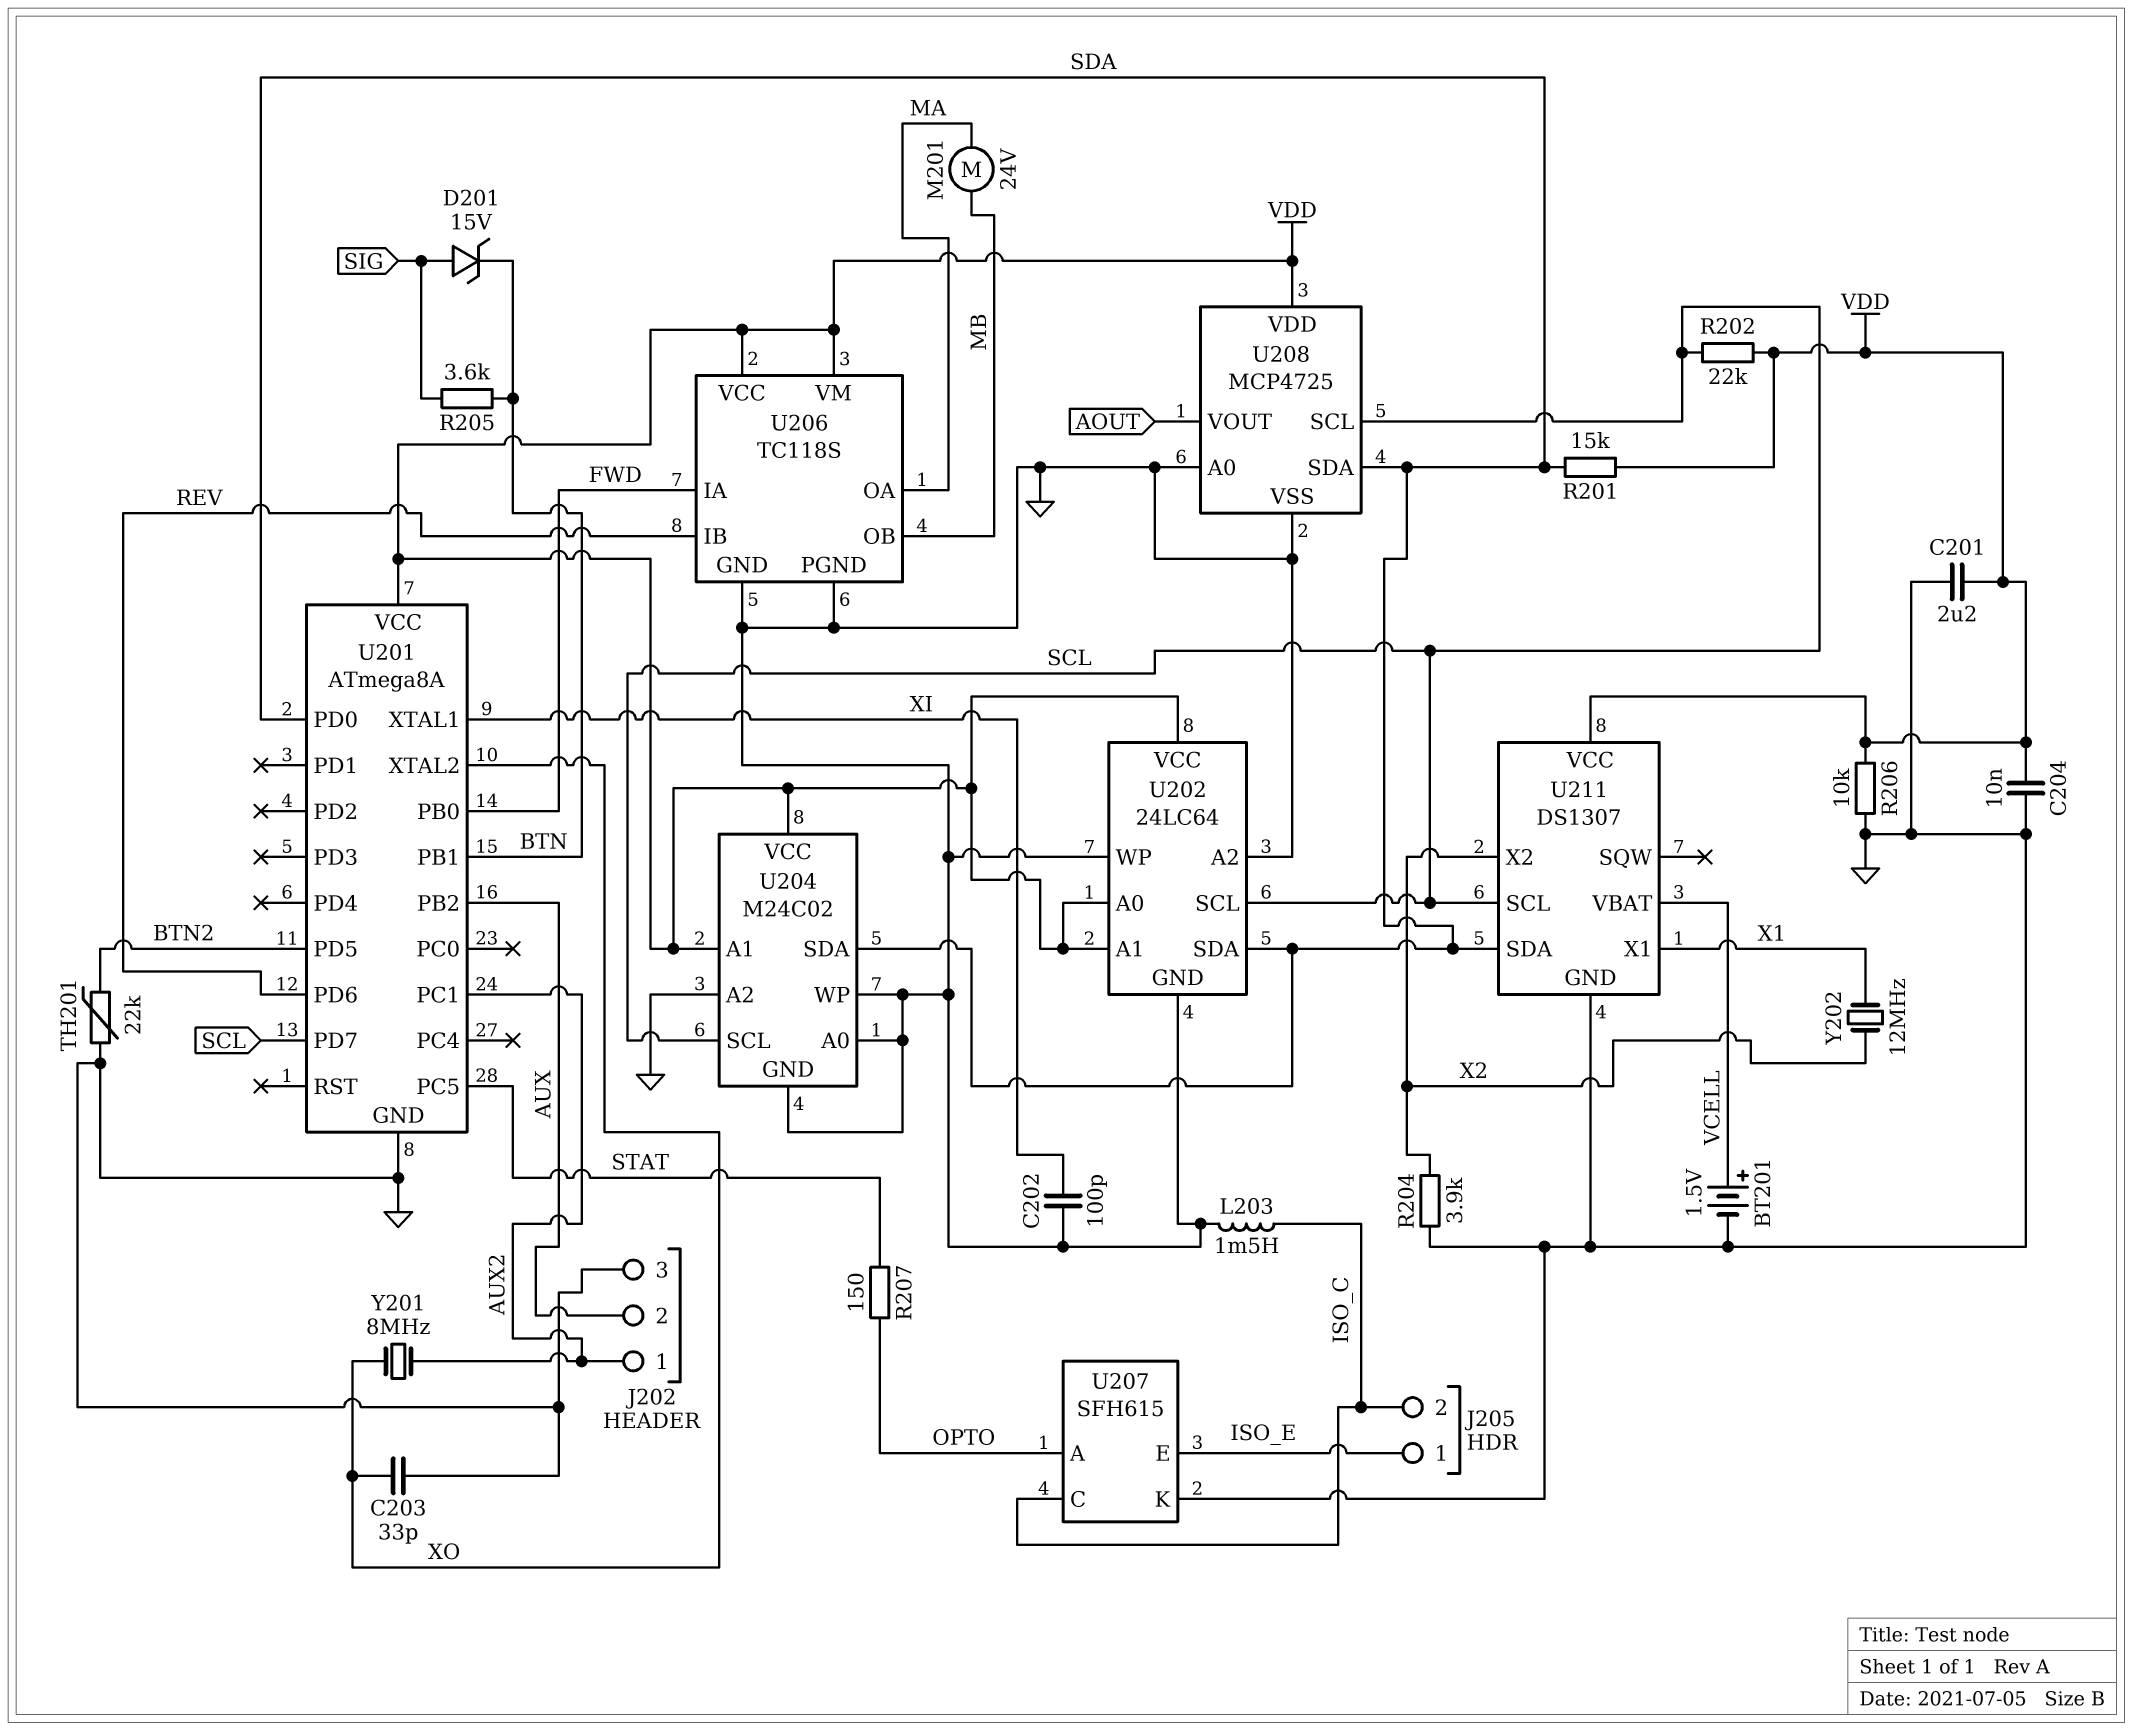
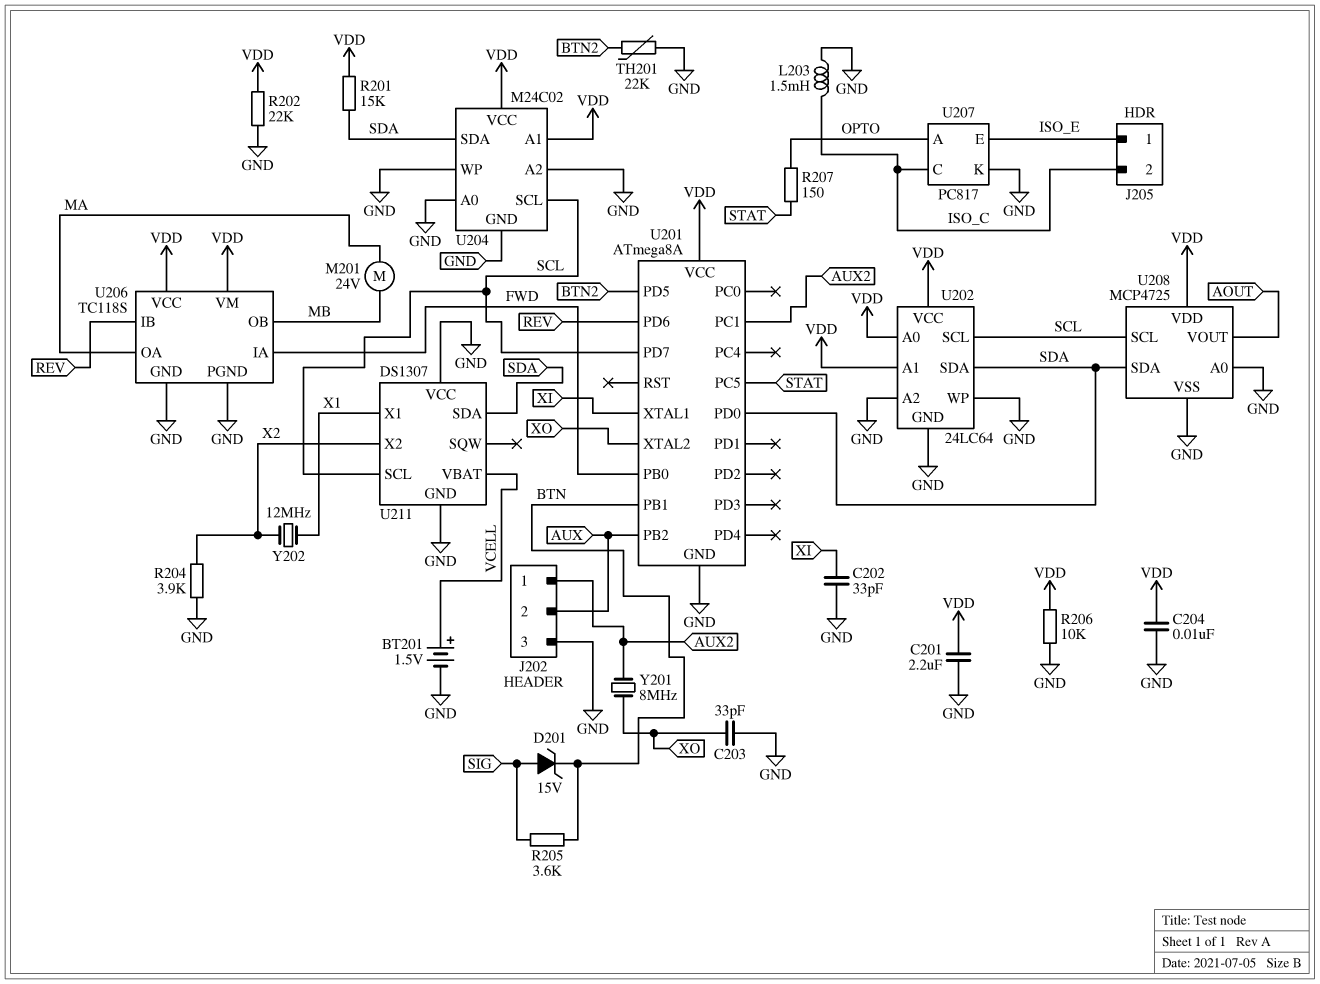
C202: 100pF (GND, XI) -> 33pF (GND, XI)
R202: 22k (SCL, VDD) -> 22k (GND, VDD)
U207: SFH615 -> PC817
U211 pin VCC: VDD -> GND

